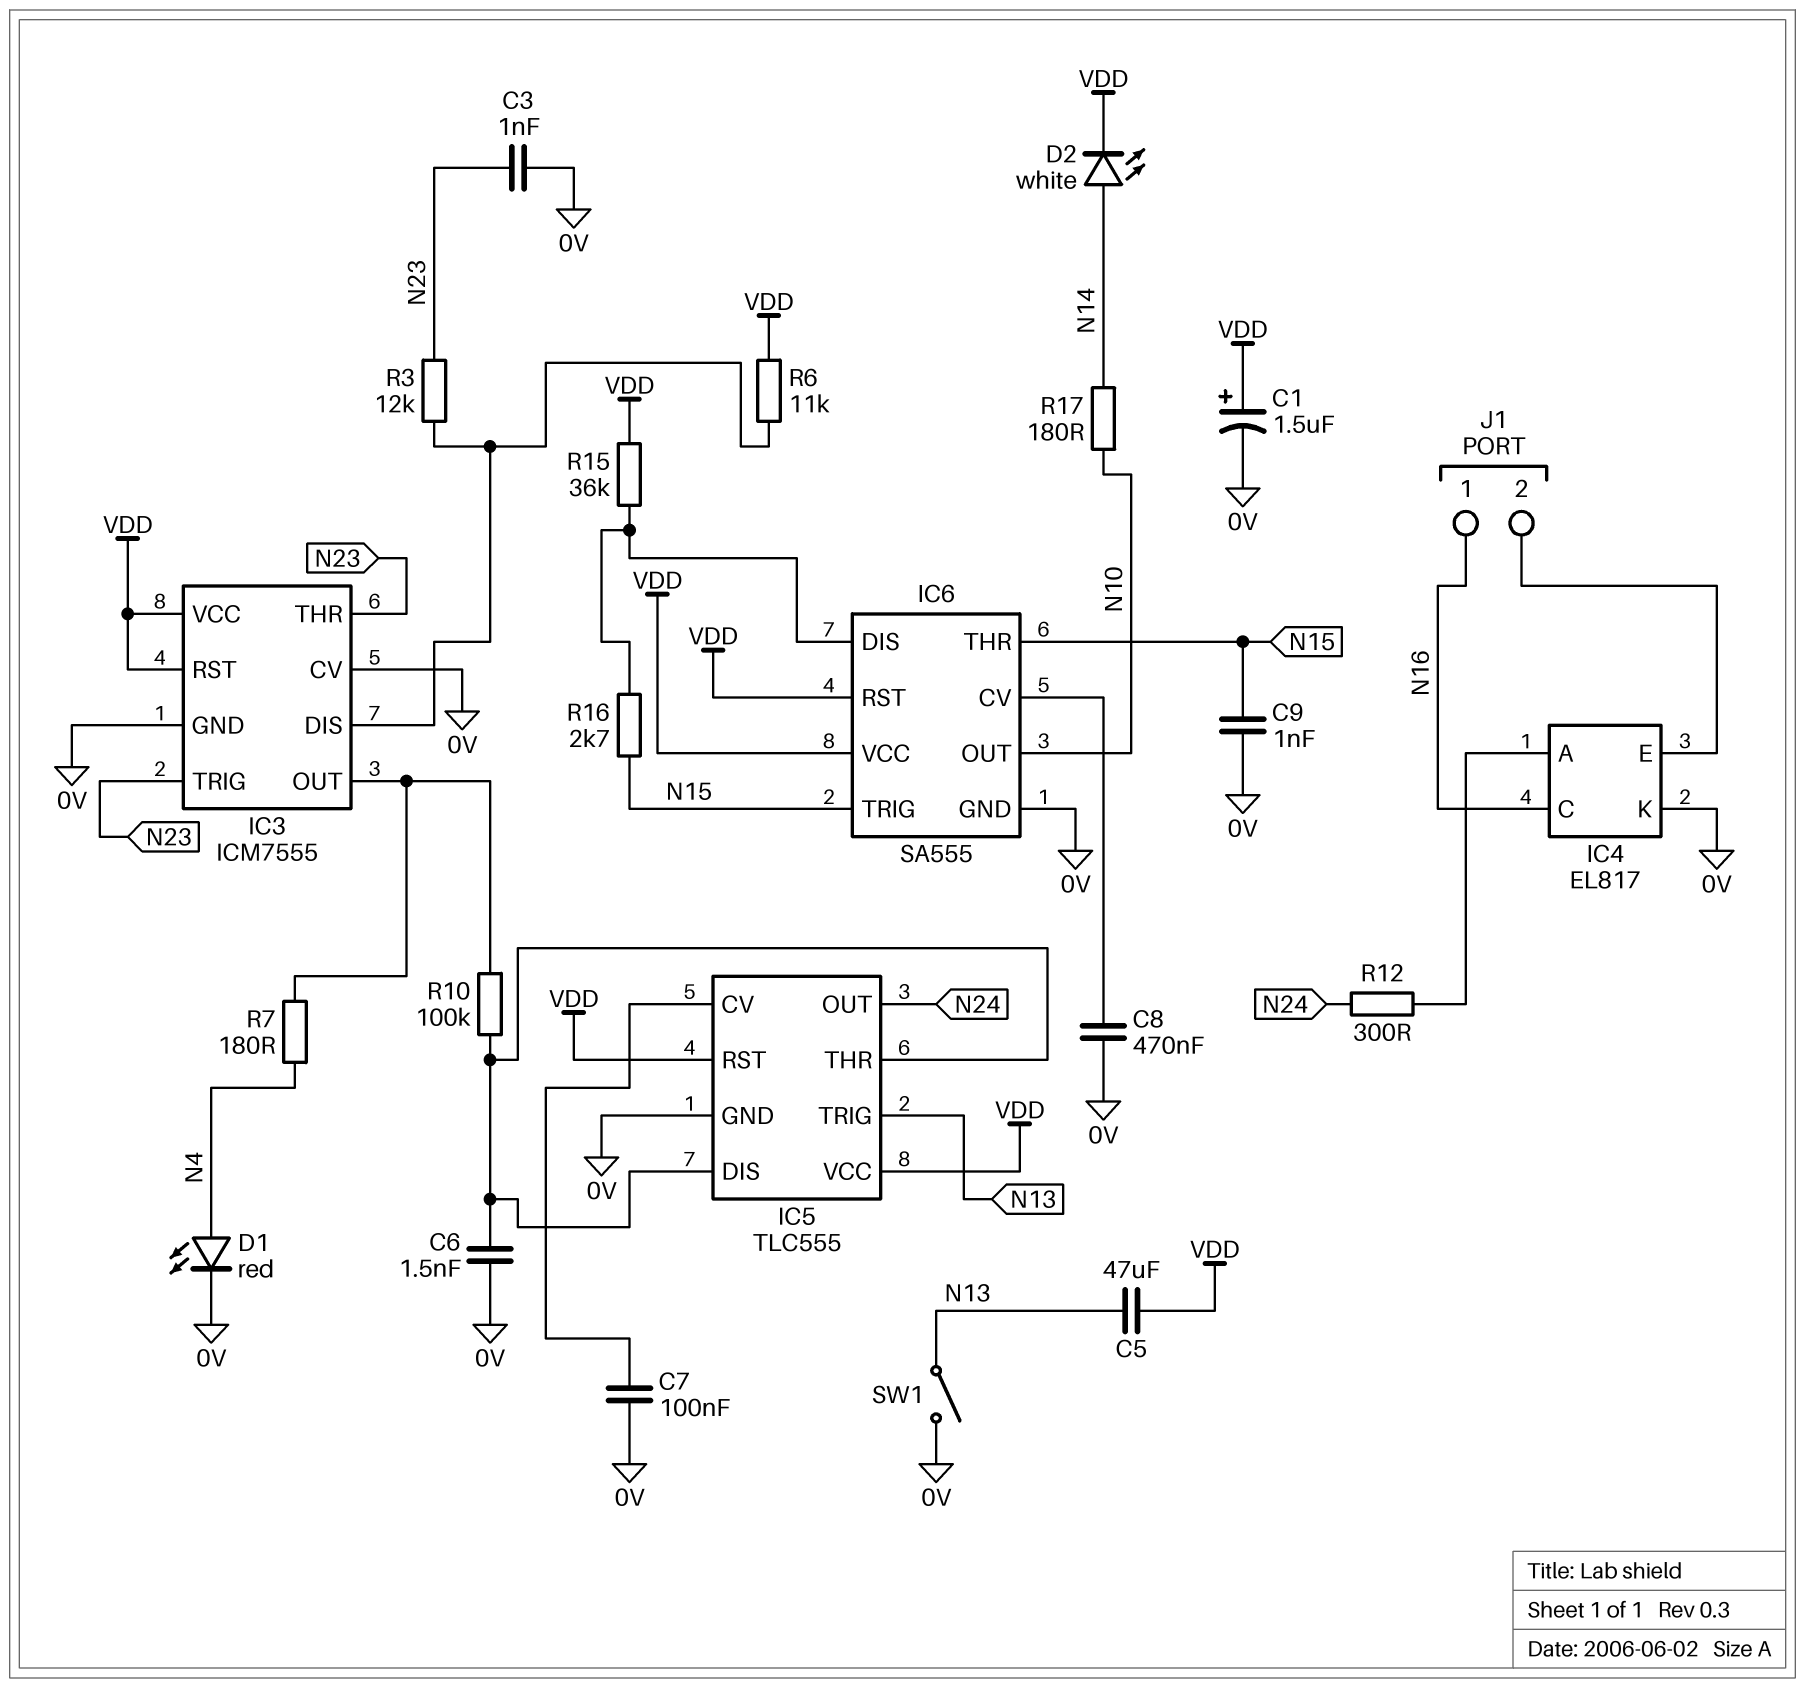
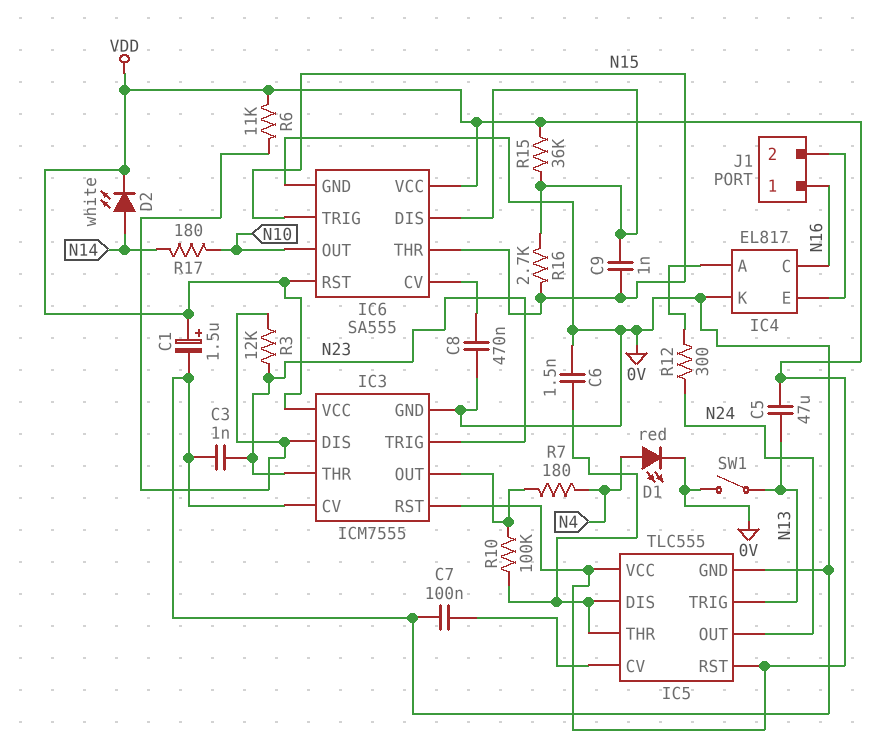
C9: 1nF (0V, N15) -> 1nF (IC6/DIS, N15)

